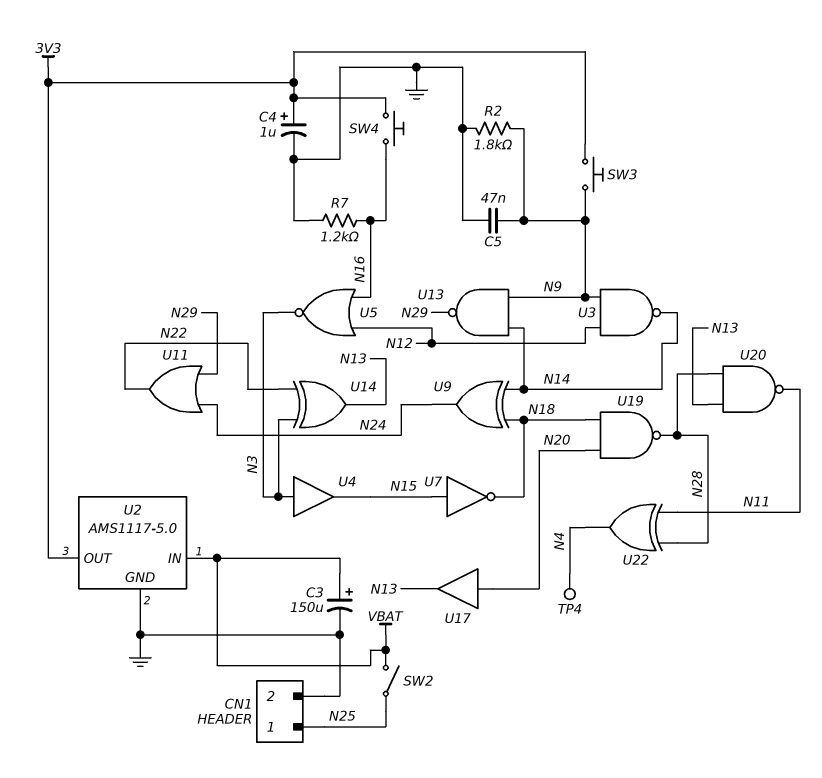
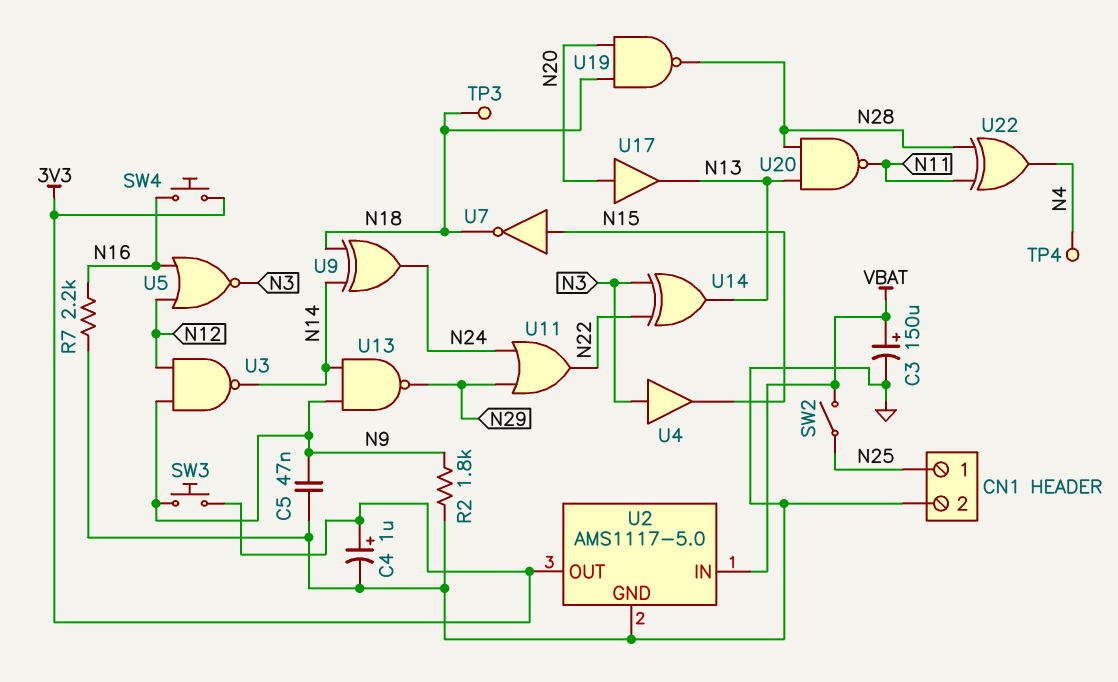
R7: 1.2k (GND, N16) -> 2.2k (GND, N16)
TP3: none -> test point (N18)

